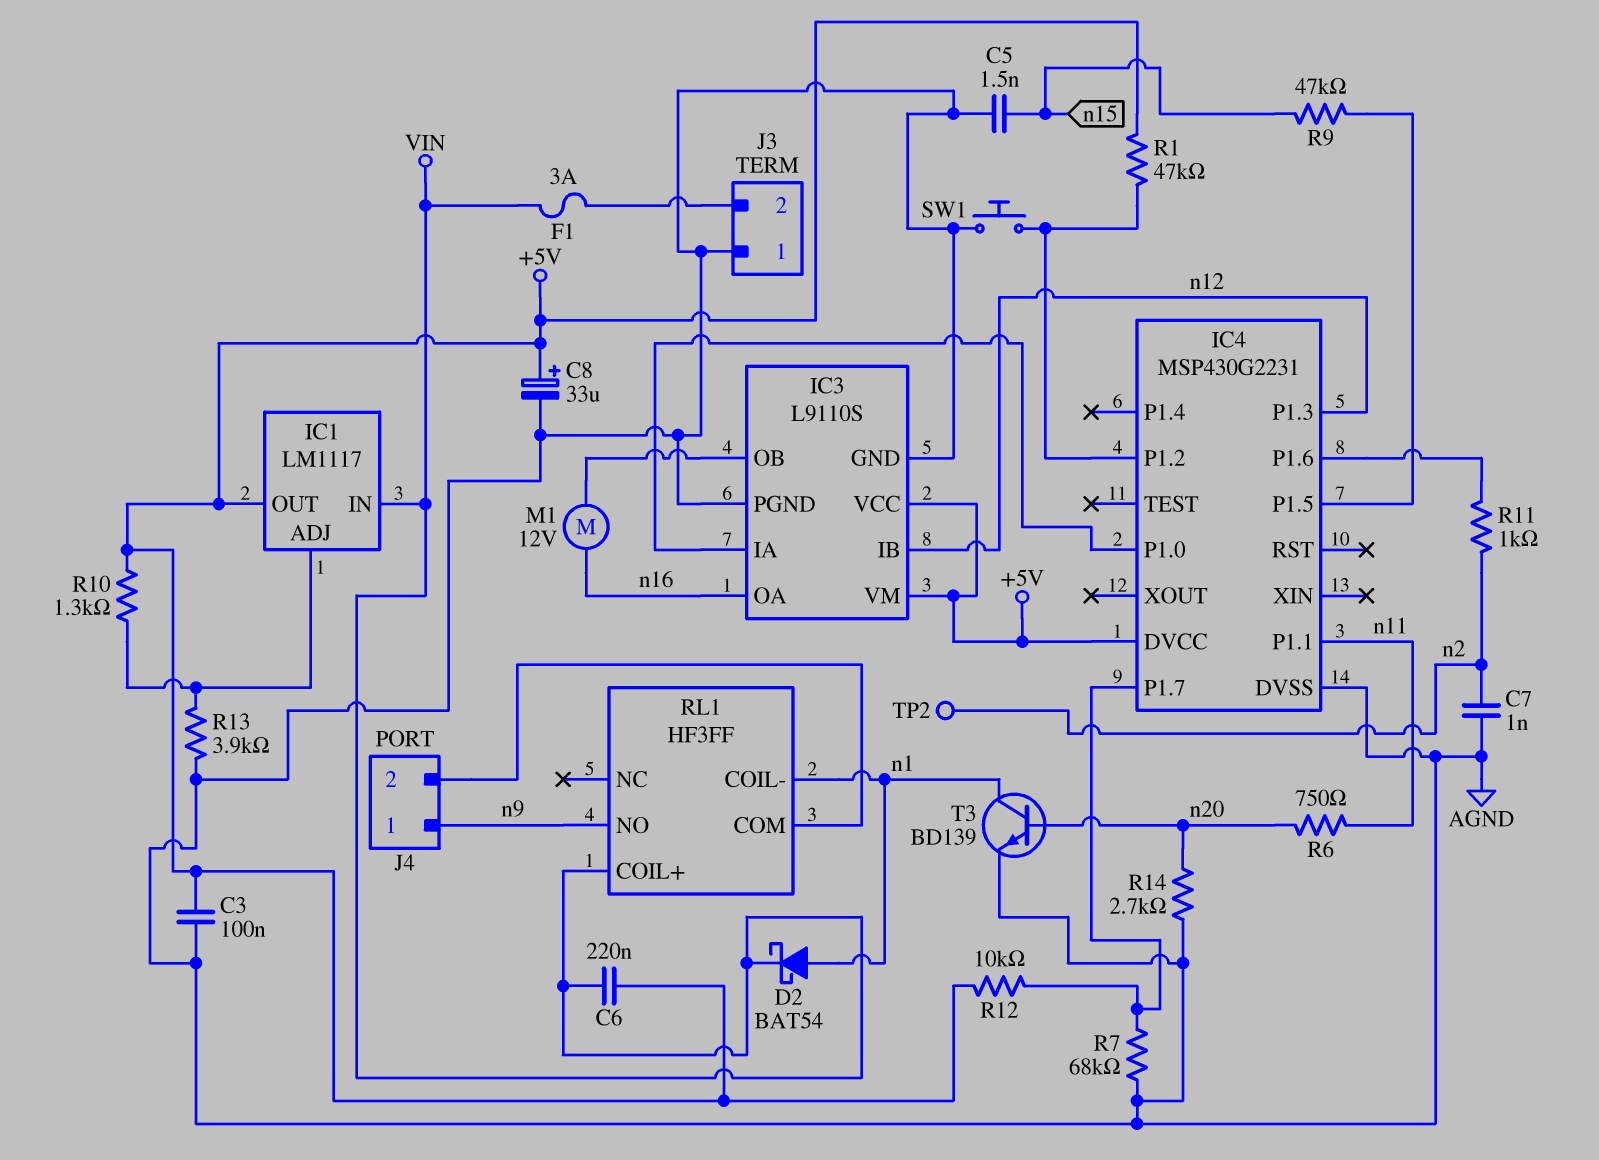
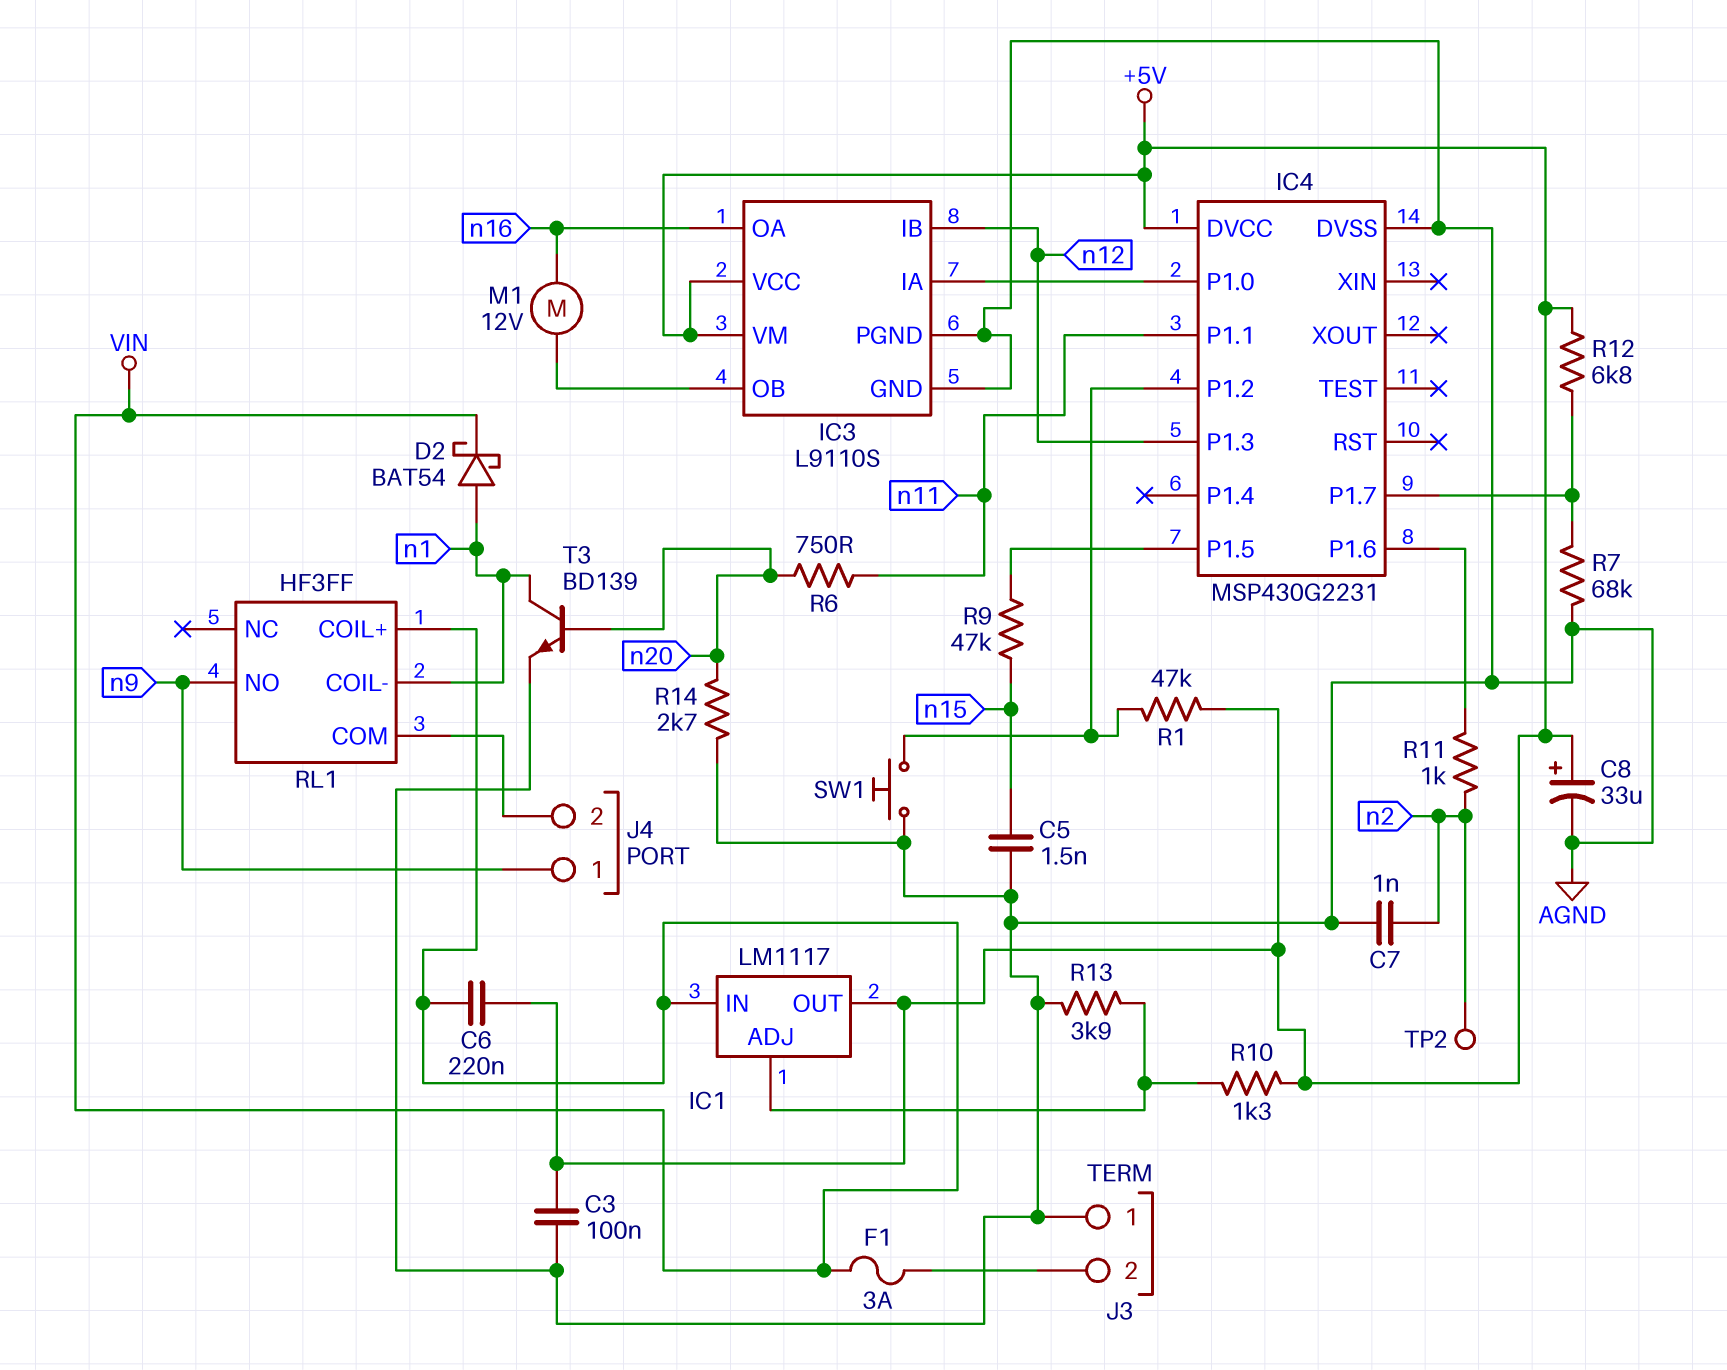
R12: 10k (+5V, IC4/P1.7) -> 6.8k (+5V, IC4/P1.7)

